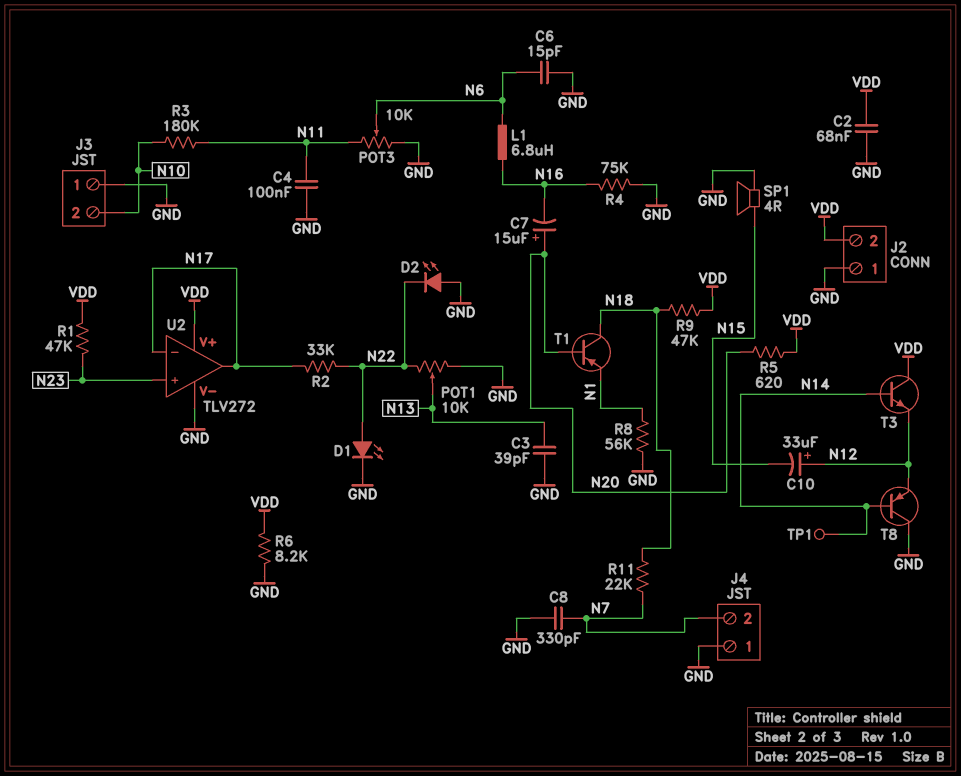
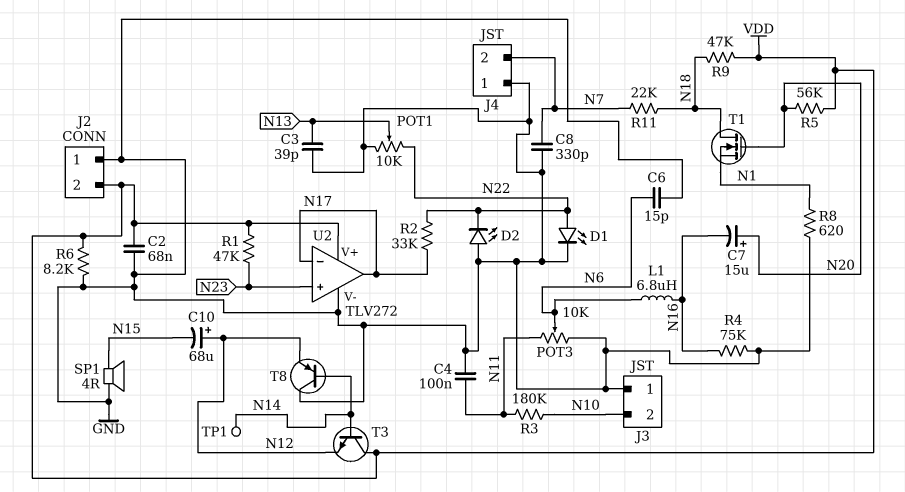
C10: 33uF (plus N12, minus N15) -> 68uF (plus N12, minus N15)
R5: 620 (N20, VDD) -> 56k (N20, VDD)
R8: 56k (GND, N1) -> 620 (GND, N1)
T1: PNP (B N20, C N18, E N1) -> NMOS (G N20, D N18, S N1)

